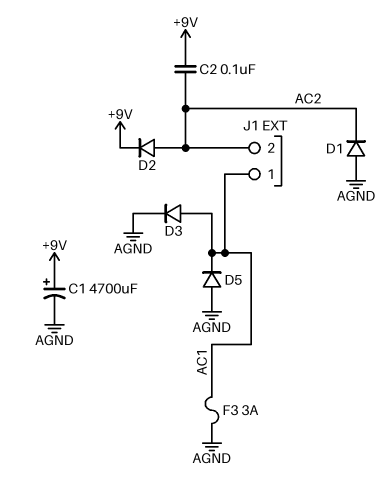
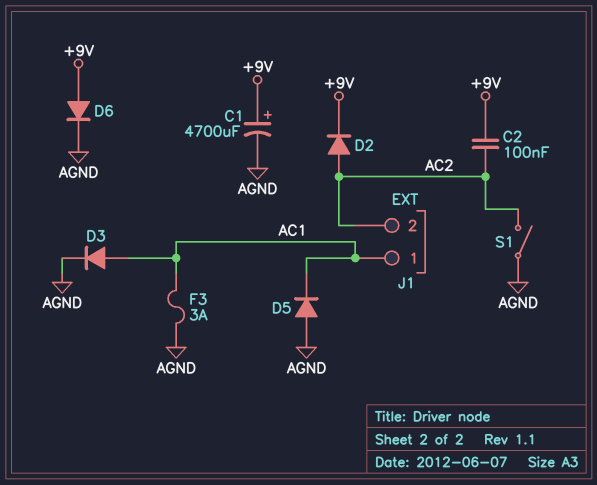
D1: diode (A AGND, K AC2) -> none
D6: none -> diode (A +9V, K AGND)
S1: none -> switch (AC2, AGND)

